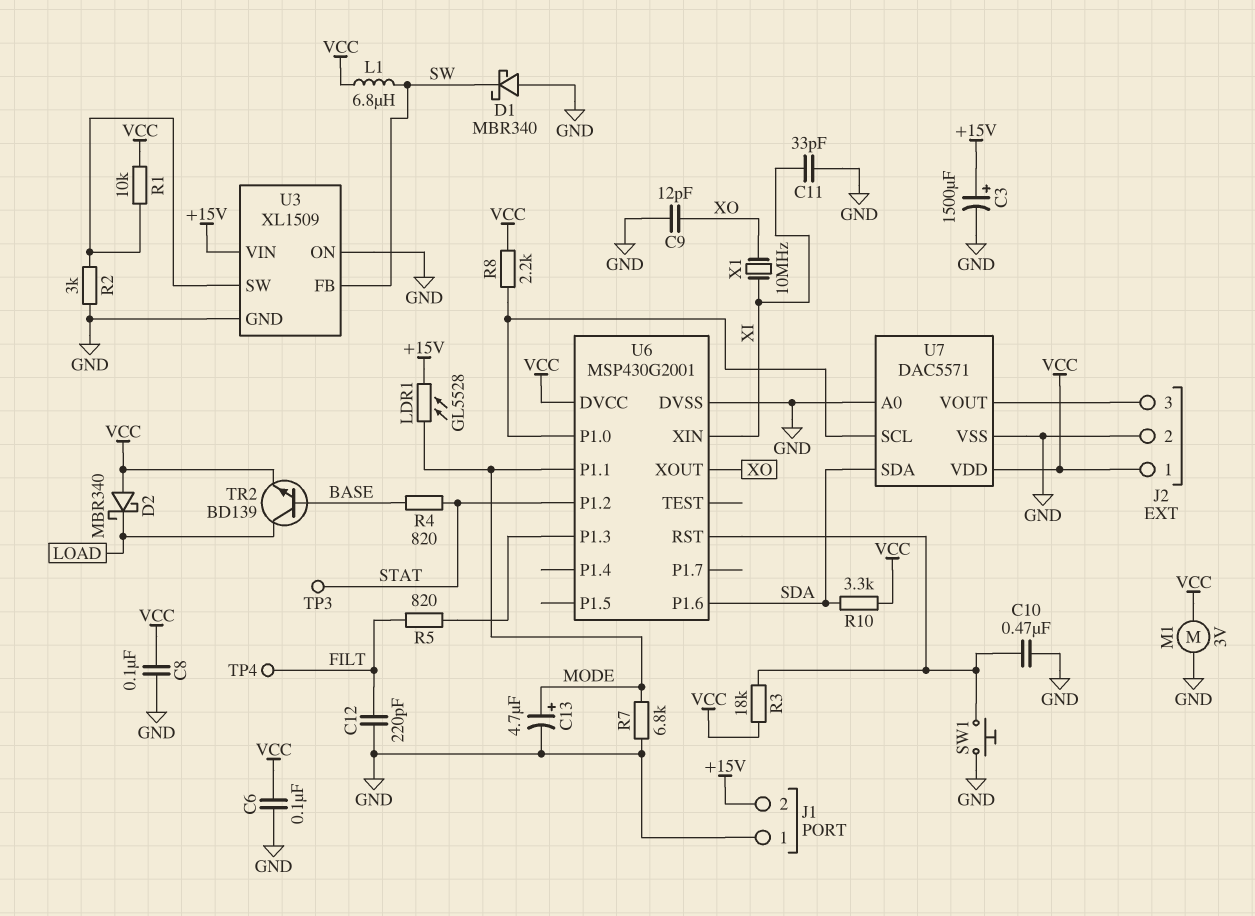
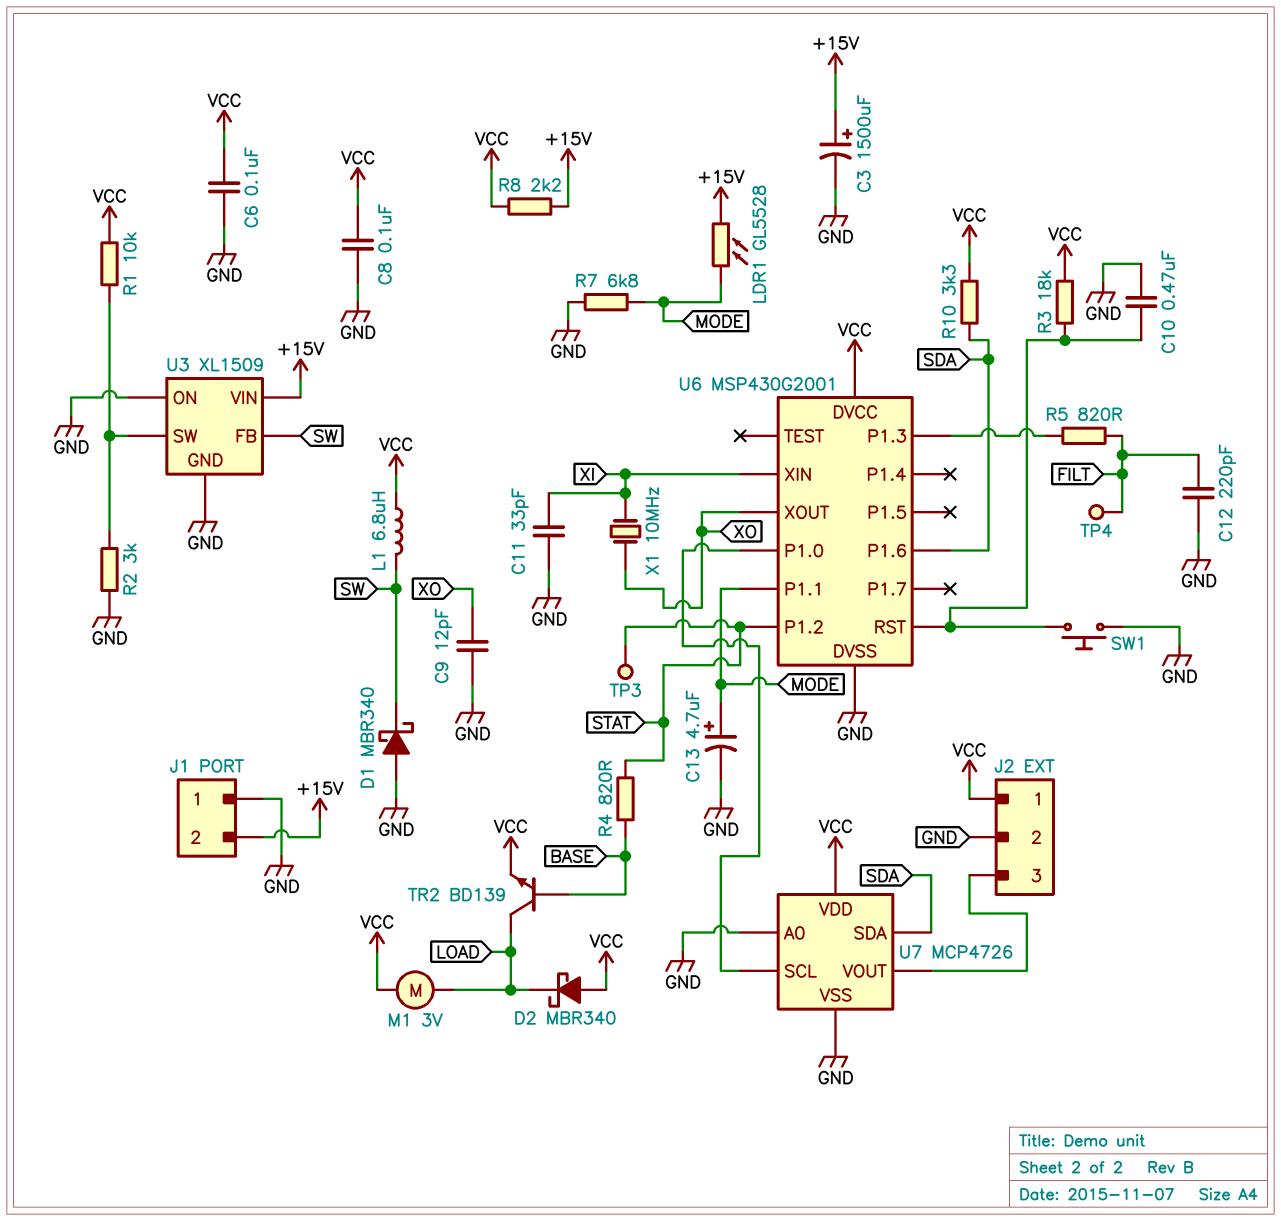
M1: motor 3V (GND, VCC) -> motor 3V (LOAD, VCC)
R8: 2.2k (U6/P1.0, VCC) -> 2.2k (+15V, VCC)
U7: DAC5571 -> MCP4726

